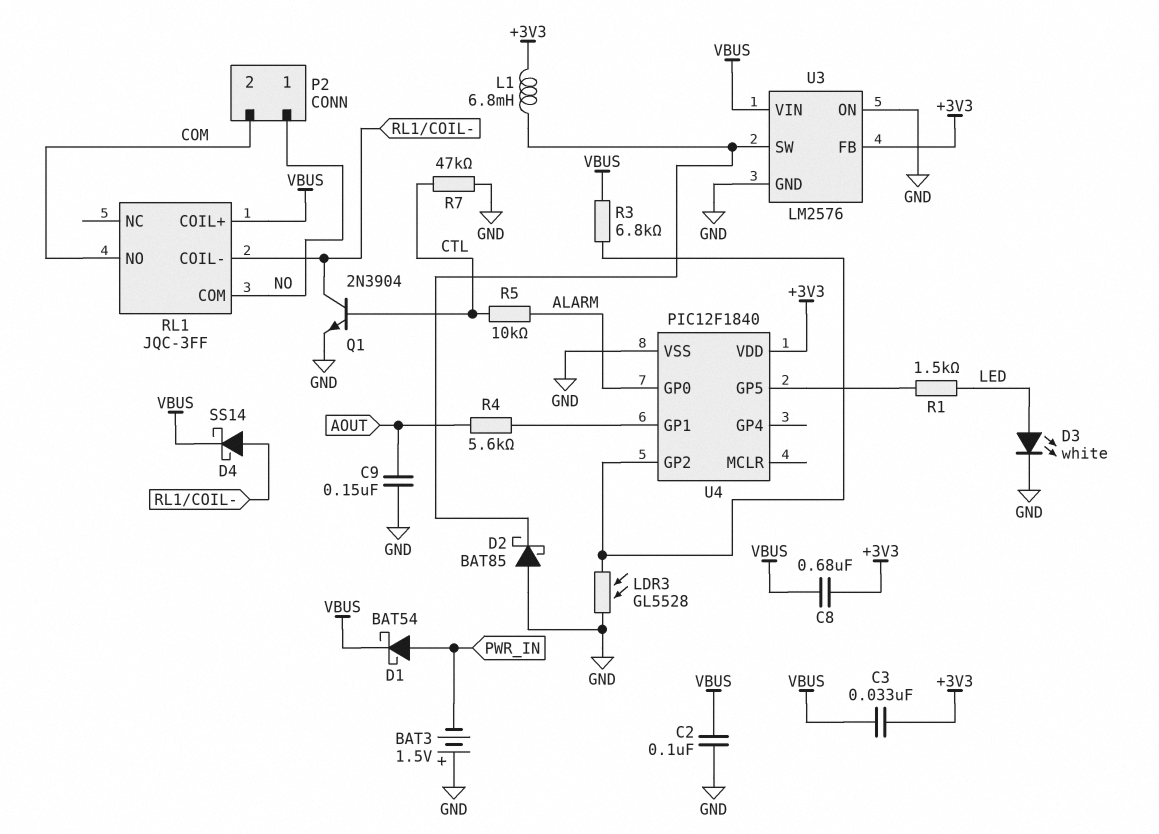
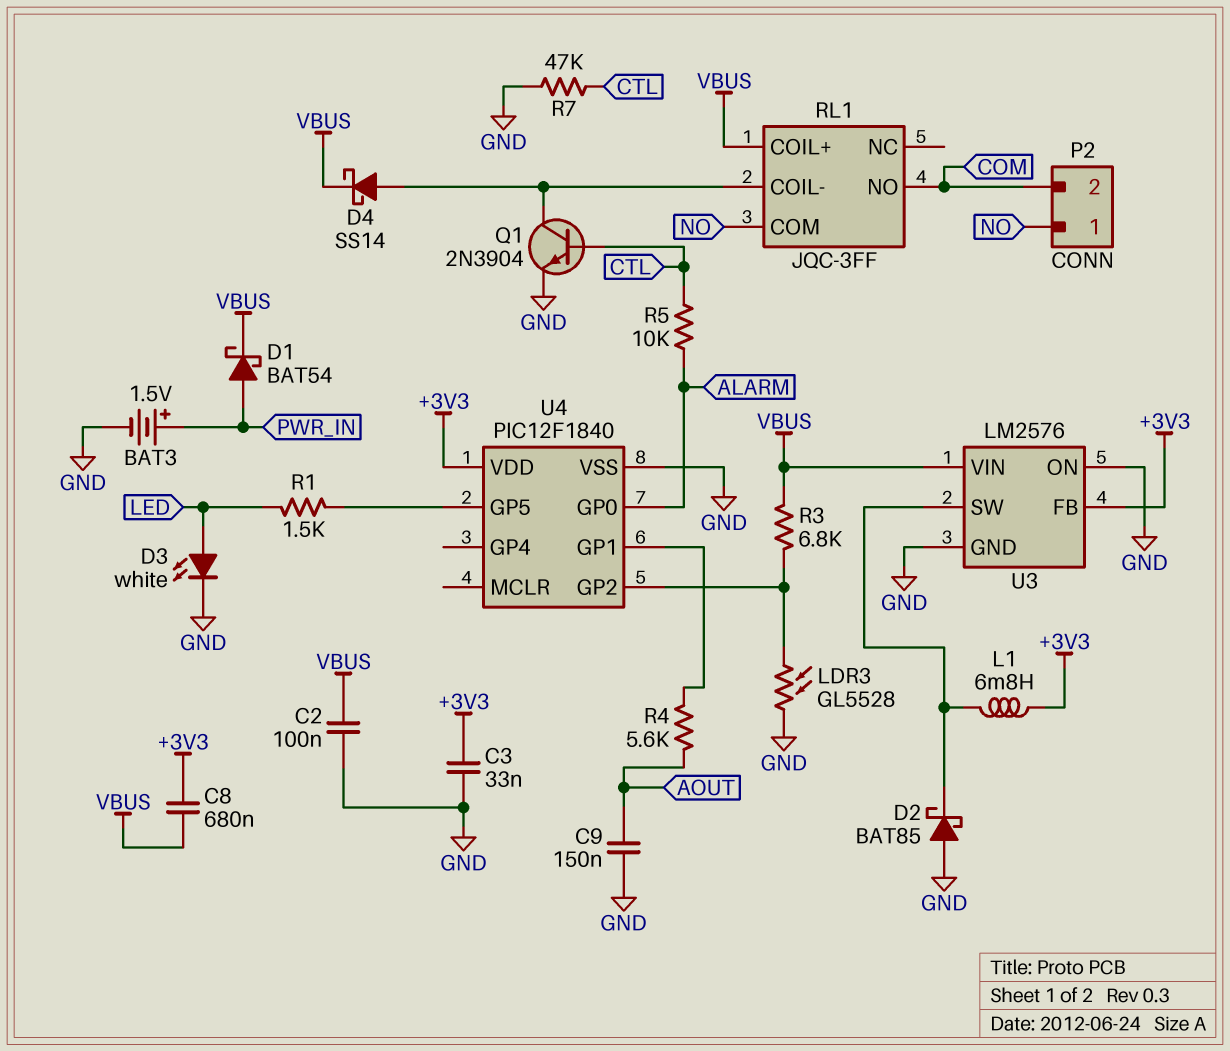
BAT3: 1.5V (plus GND, minus PWR_IN) -> 1.5V (plus PWR_IN, minus GND)
C3: 33nF (+3V3, VBUS) -> 33nF (+3V3, GND)

